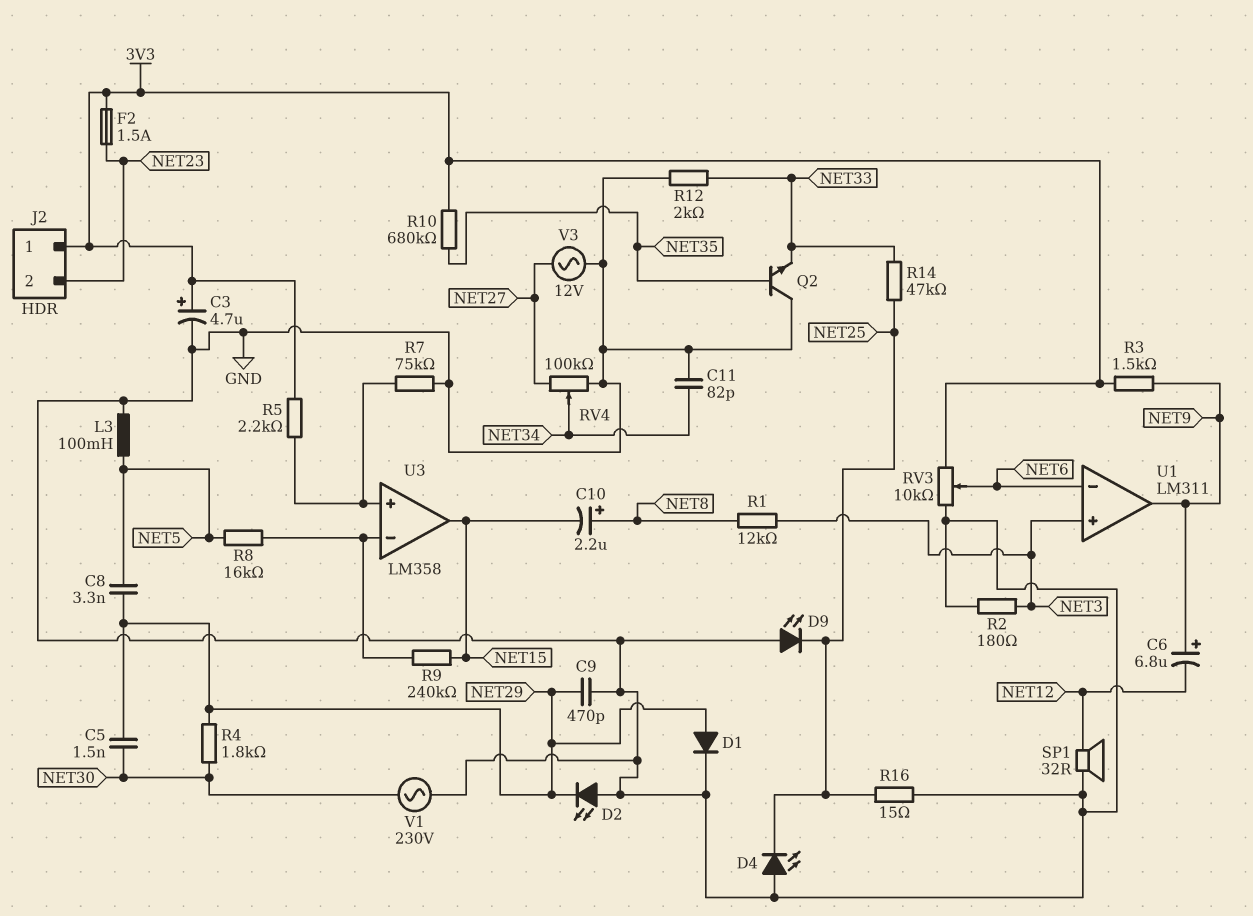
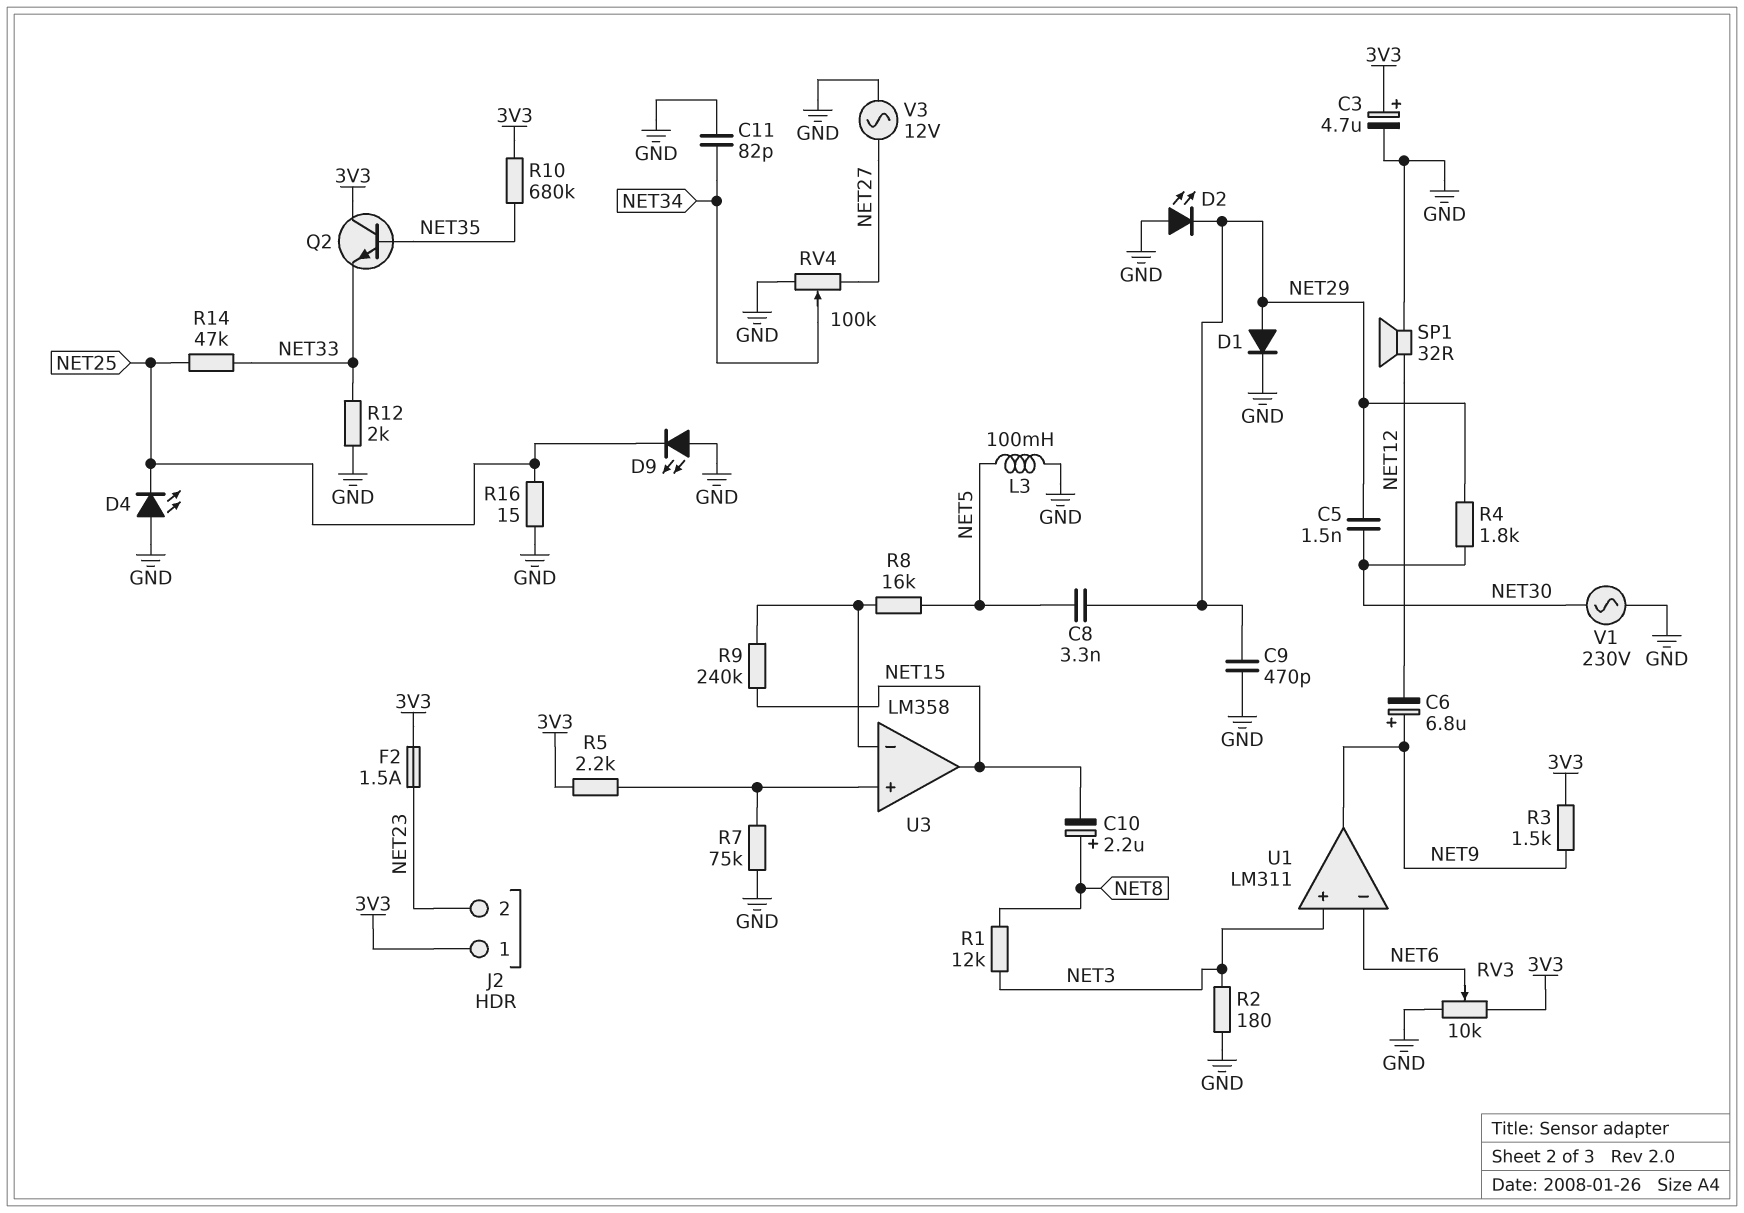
Q2: NPN (B NET35, C GND, E NET33) -> NPN (B NET35, C 3V3, E NET33)

